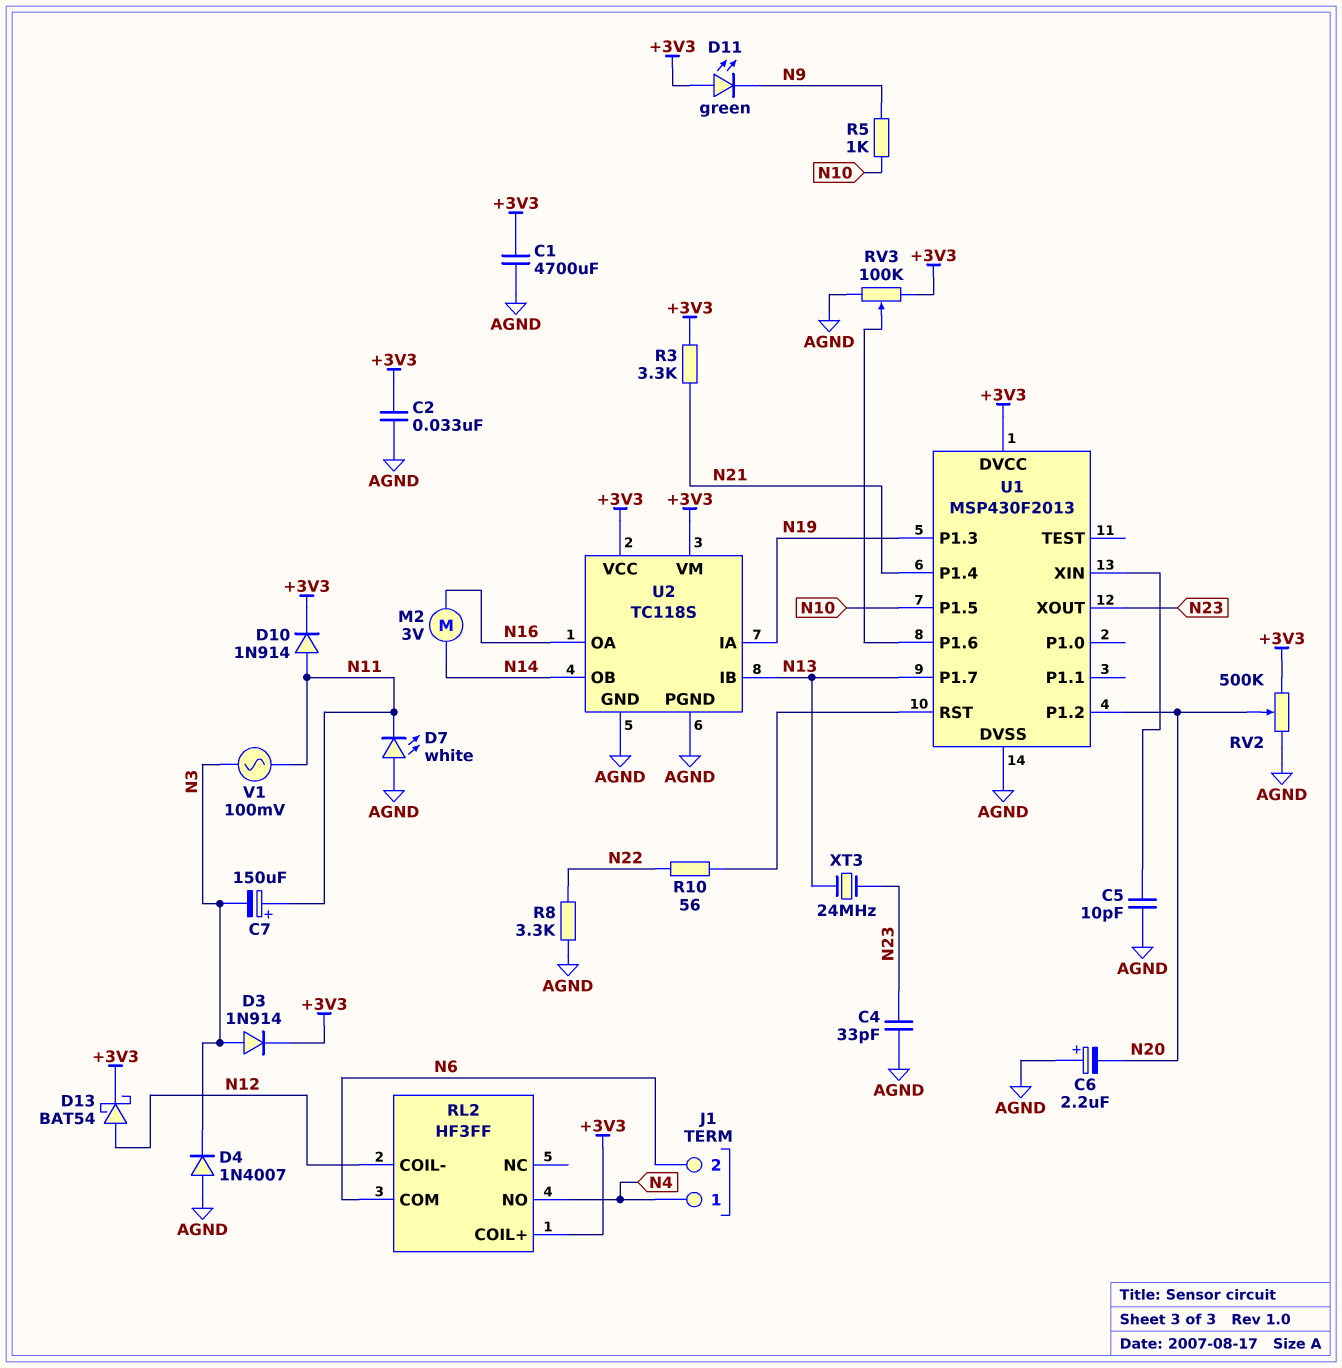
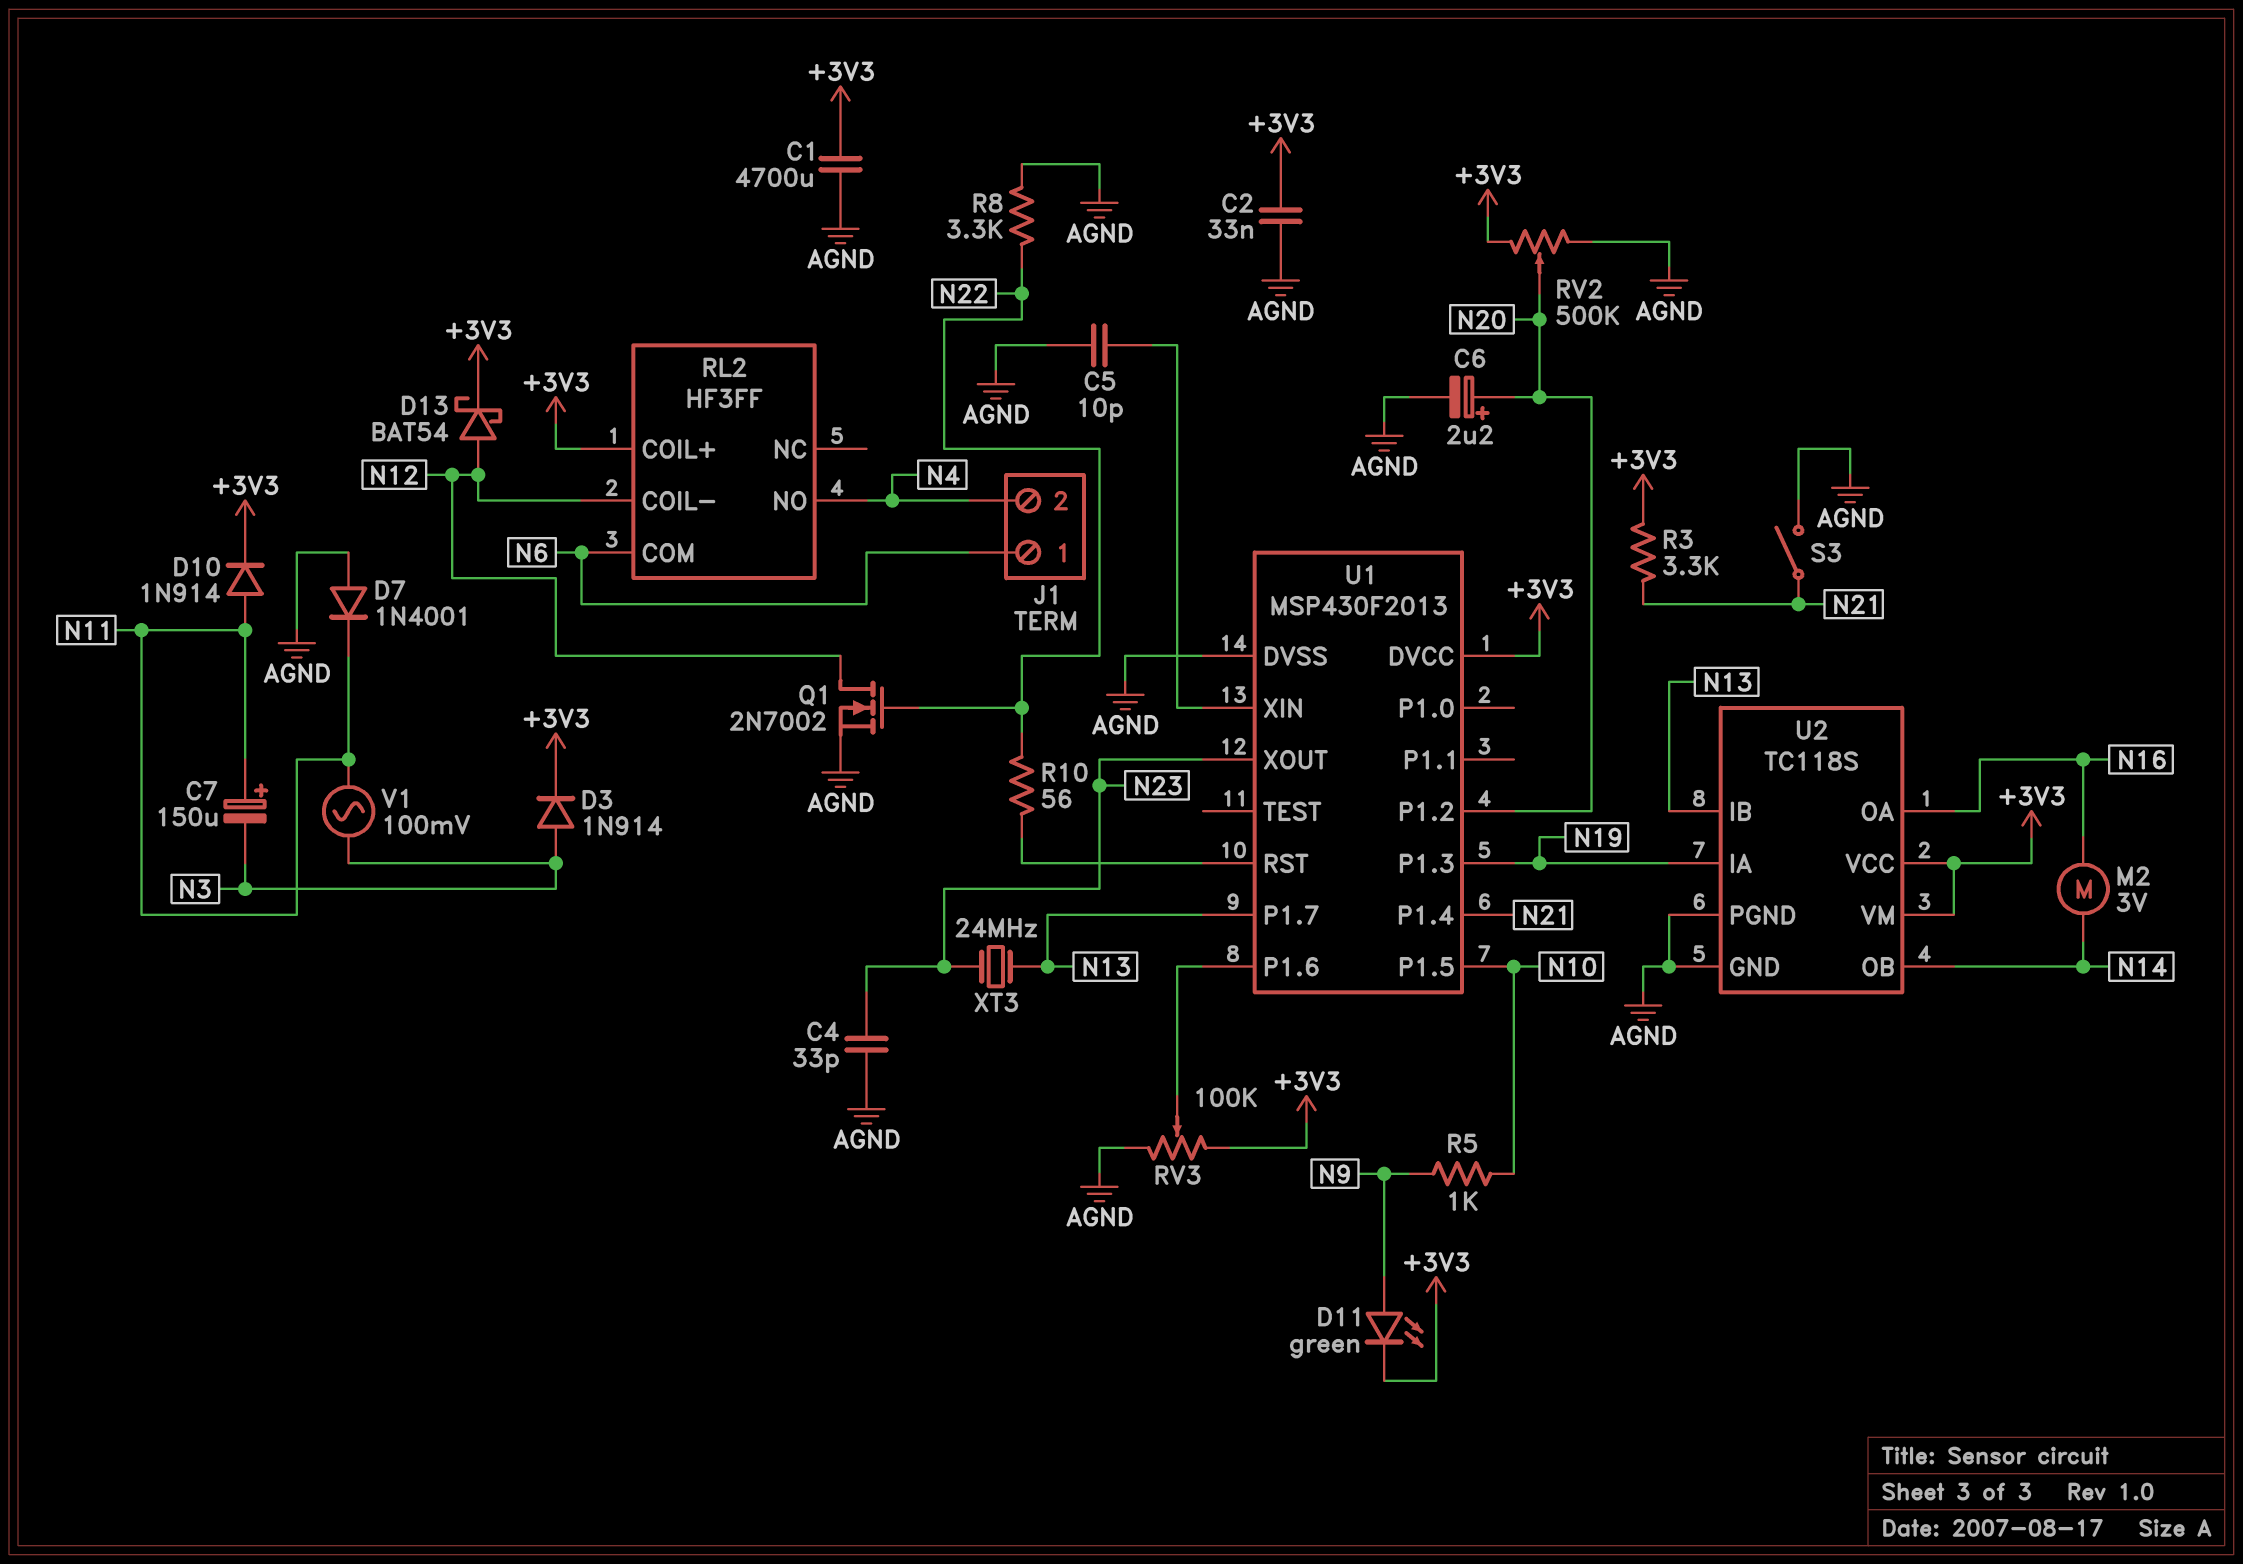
C6: 2.2uF (plus AGND, minus N20) -> 2.2uF (plus N20, minus AGND)
D4: diode 1N4007 (A AGND, K N3) -> none
D7: LED white (A AGND, K N11) -> diode 1N4001 (A AGND, K N11)
D11: LED green (A +3V3, K N9) -> LED green (A N9, K +3V3)
J1 pin 1: N4 -> N6
J1 pin 2: N6 -> N4
Q1: none -> NMOS 2N7002 (G N22, D N12, S AGND)
S3: none -> switch (AGND, N21)

